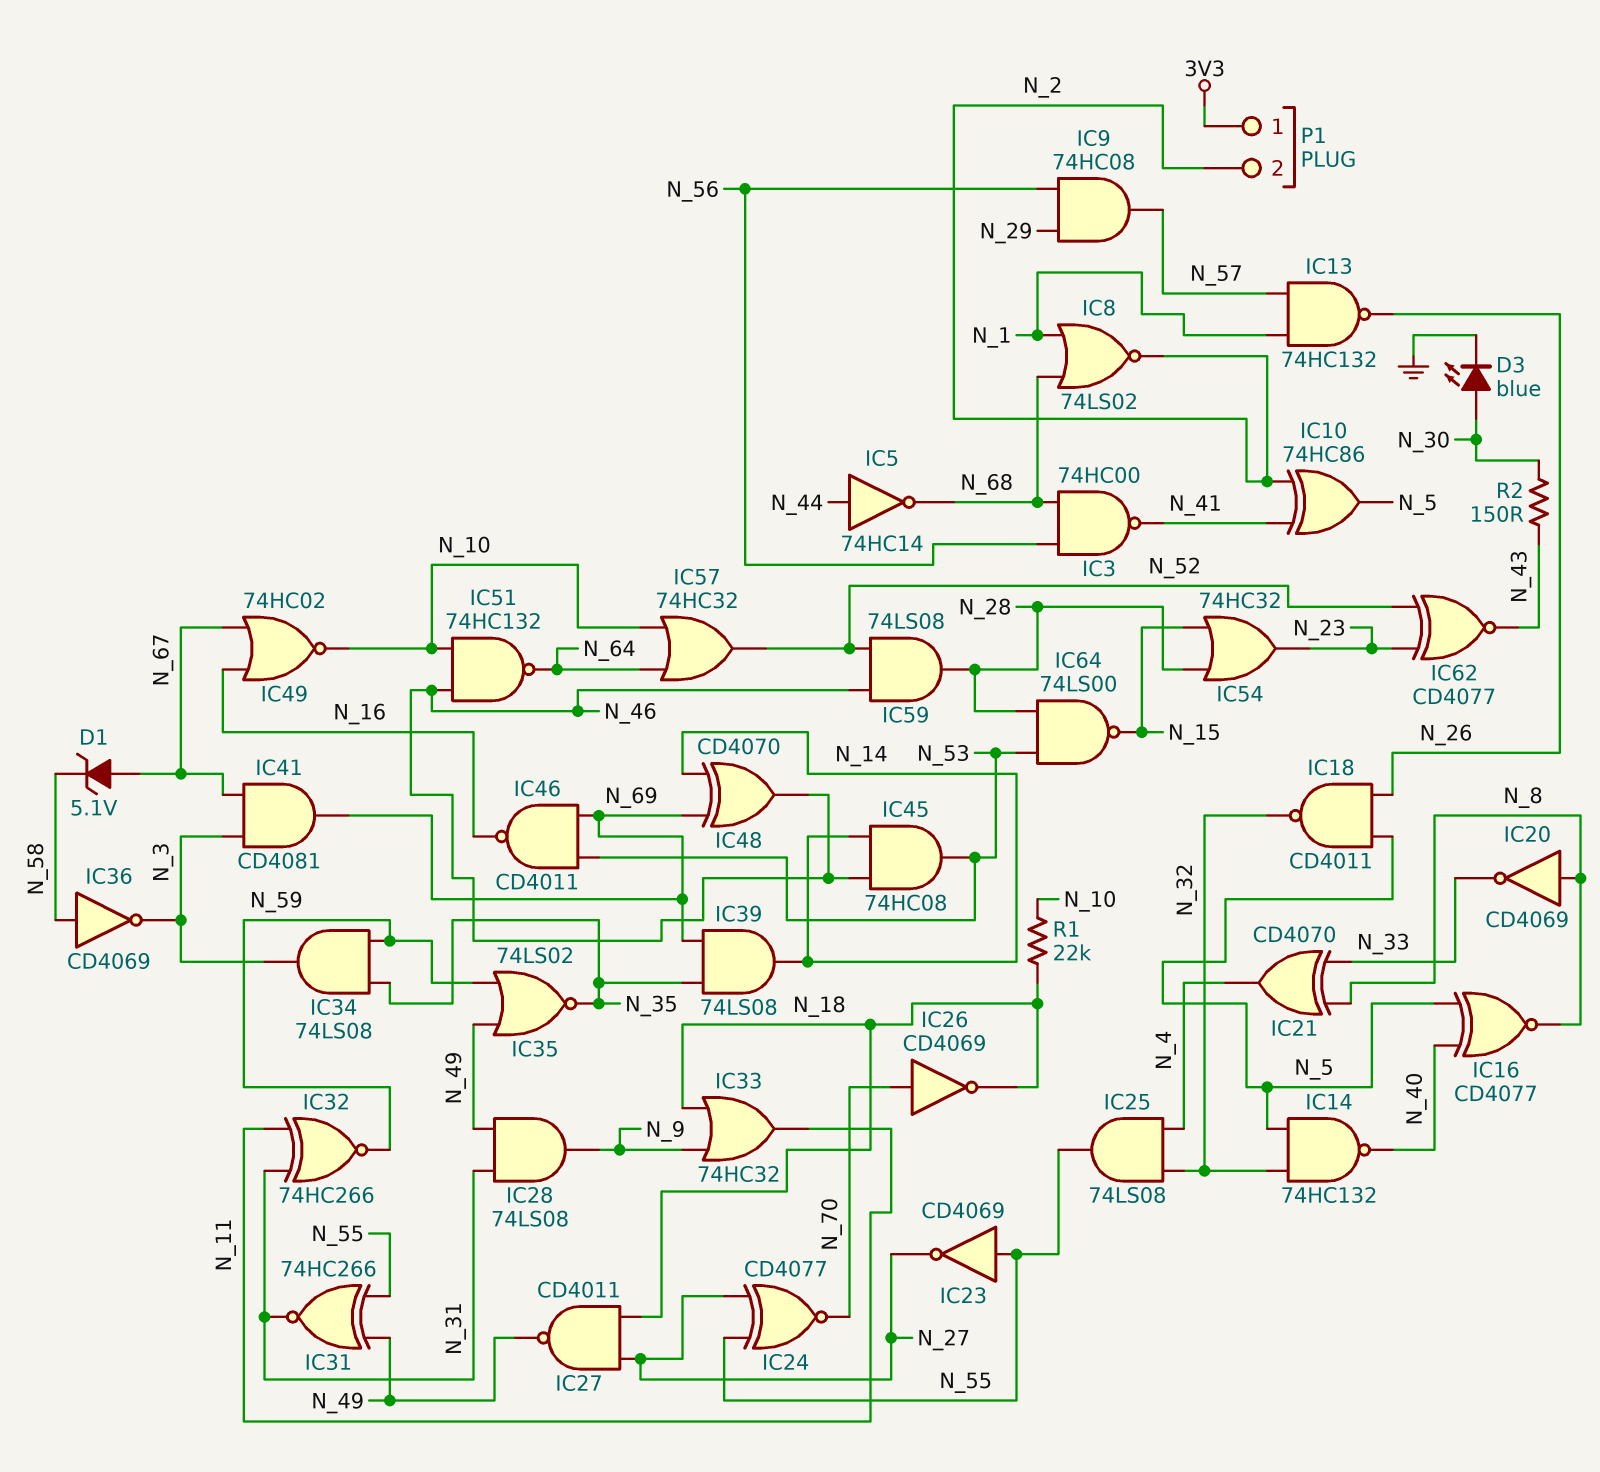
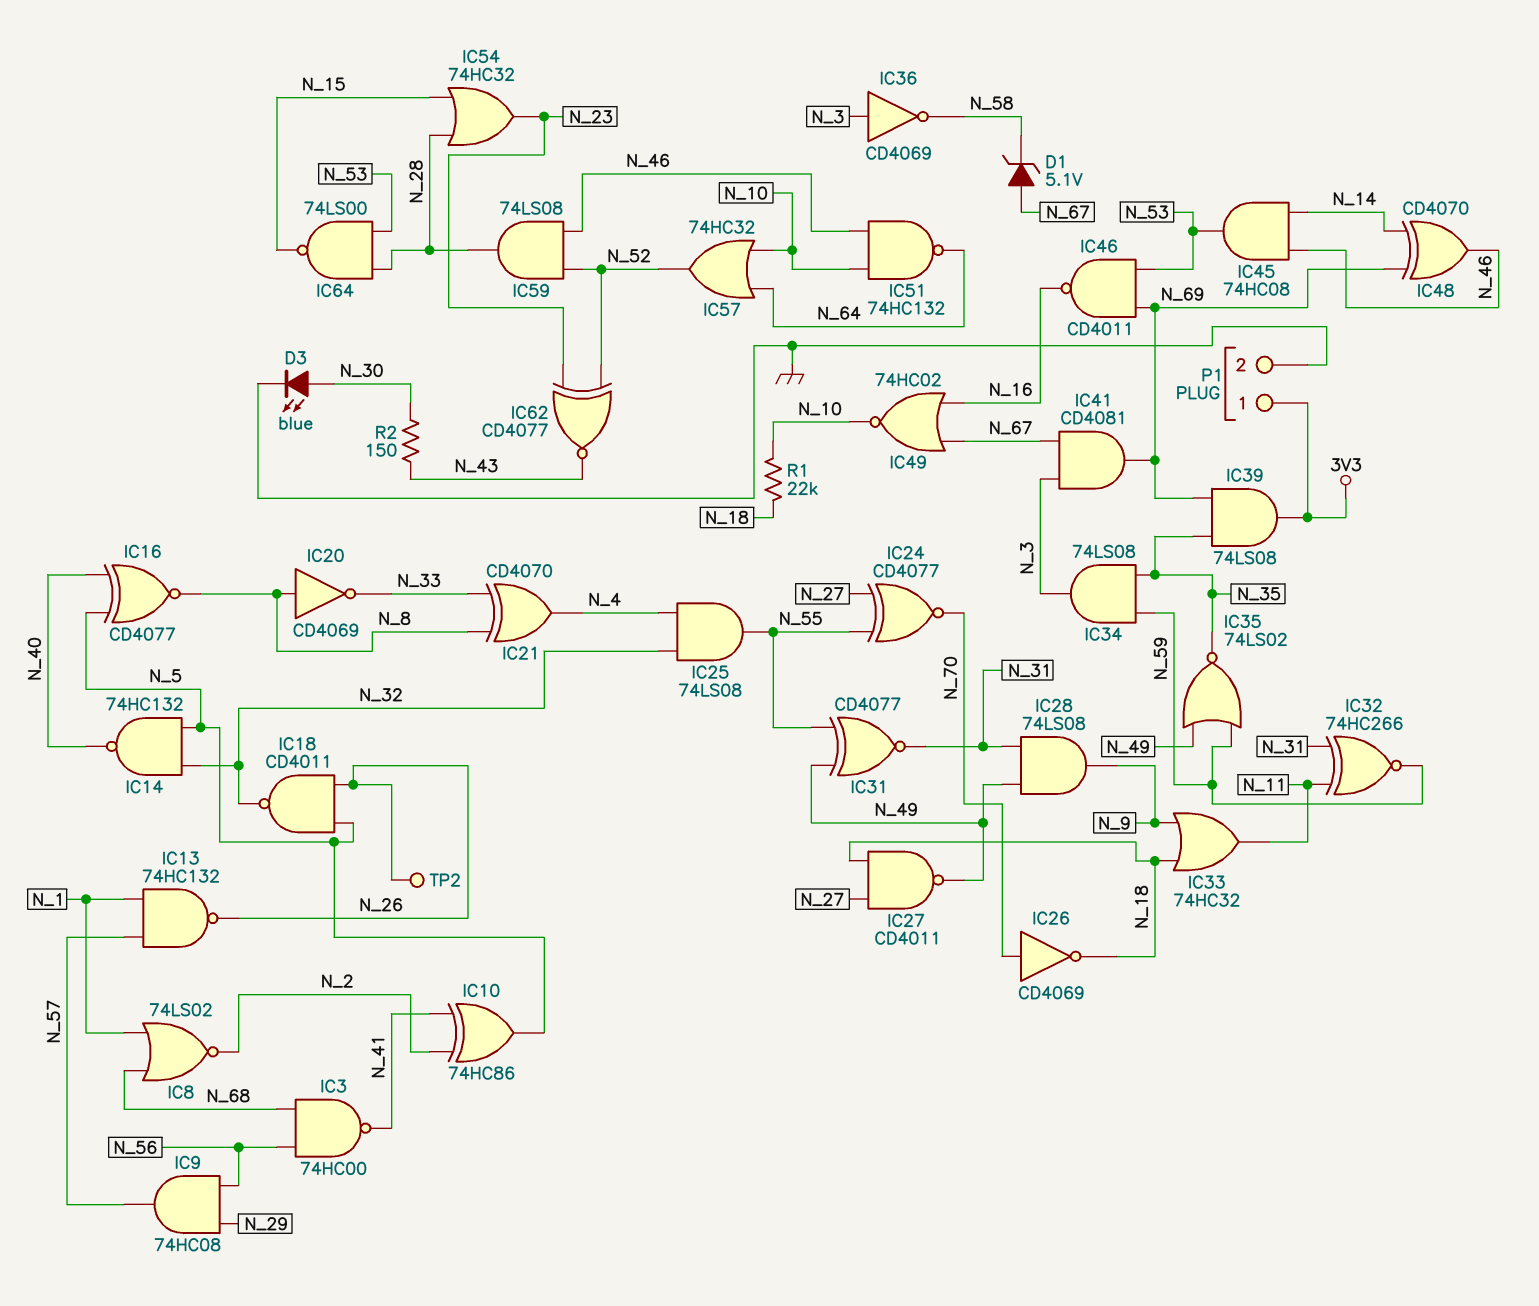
IC5: NOT 74HC14 (in N_44, out N_68) -> none
IC23: NOT CD4069 (in N_55, out N_27) -> none
IC31: XNOR 74HC266 (in N_49, in N_55, out N_31) -> XNOR CD4077 (in N_49, in N_55, out N_31)
IC36: NOT CD4069 (in N_58, out N_3) -> NOT CD4069 (in N_3, out N_58)
IC39: AND 74LS08 (in N_35, in N_69, out N_14) -> AND 74LS08 (in N_35, in N_69, out 3V3)
P1 pin 2: N_2 -> GND
TP2: none -> test point (N_26)

